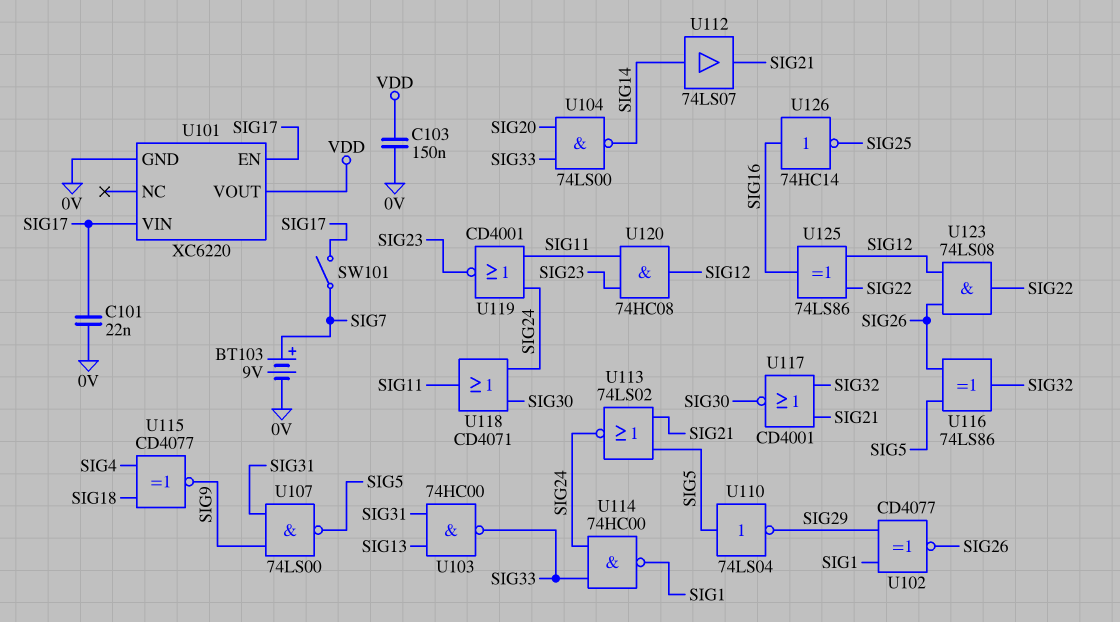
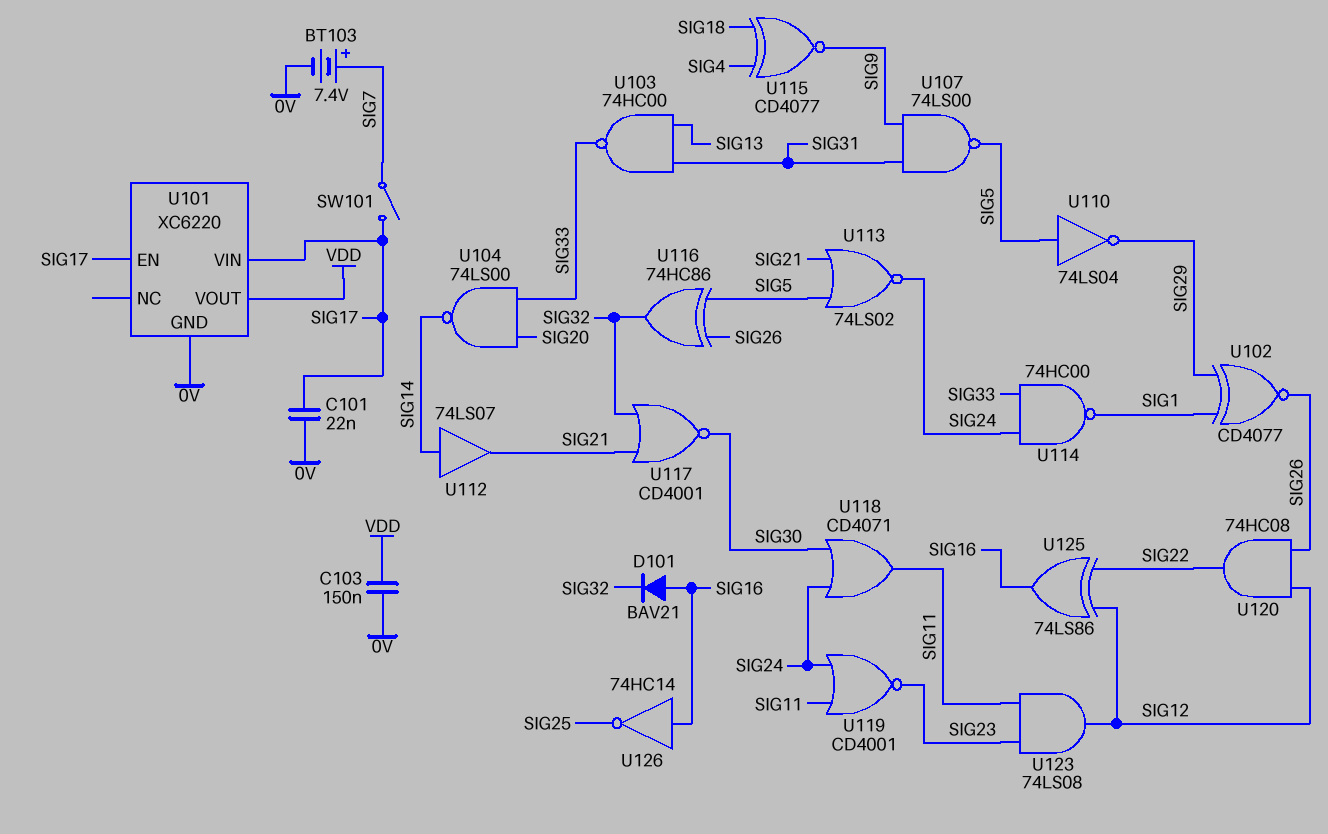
BT103: 9V (plus SIG7, minus 0V) -> 7.4V (plus SIG7, minus 0V)
D101: none -> diode BAV21 (A SIG16, K SIG32)
U116: XOR 74LS86 (in SIG5, in SIG26, out SIG32) -> XOR 74HC86 (in SIG5, in SIG26, out SIG32)
U120: AND 74HC08 (in SIG11, in SIG23, out SIG12) -> AND 74HC08 (in SIG12, in SIG26, out SIG22)
U123: AND 74LS08 (in SIG12, in SIG26, out SIG22) -> AND 74LS08 (in SIG11, in SIG23, out SIG12)

